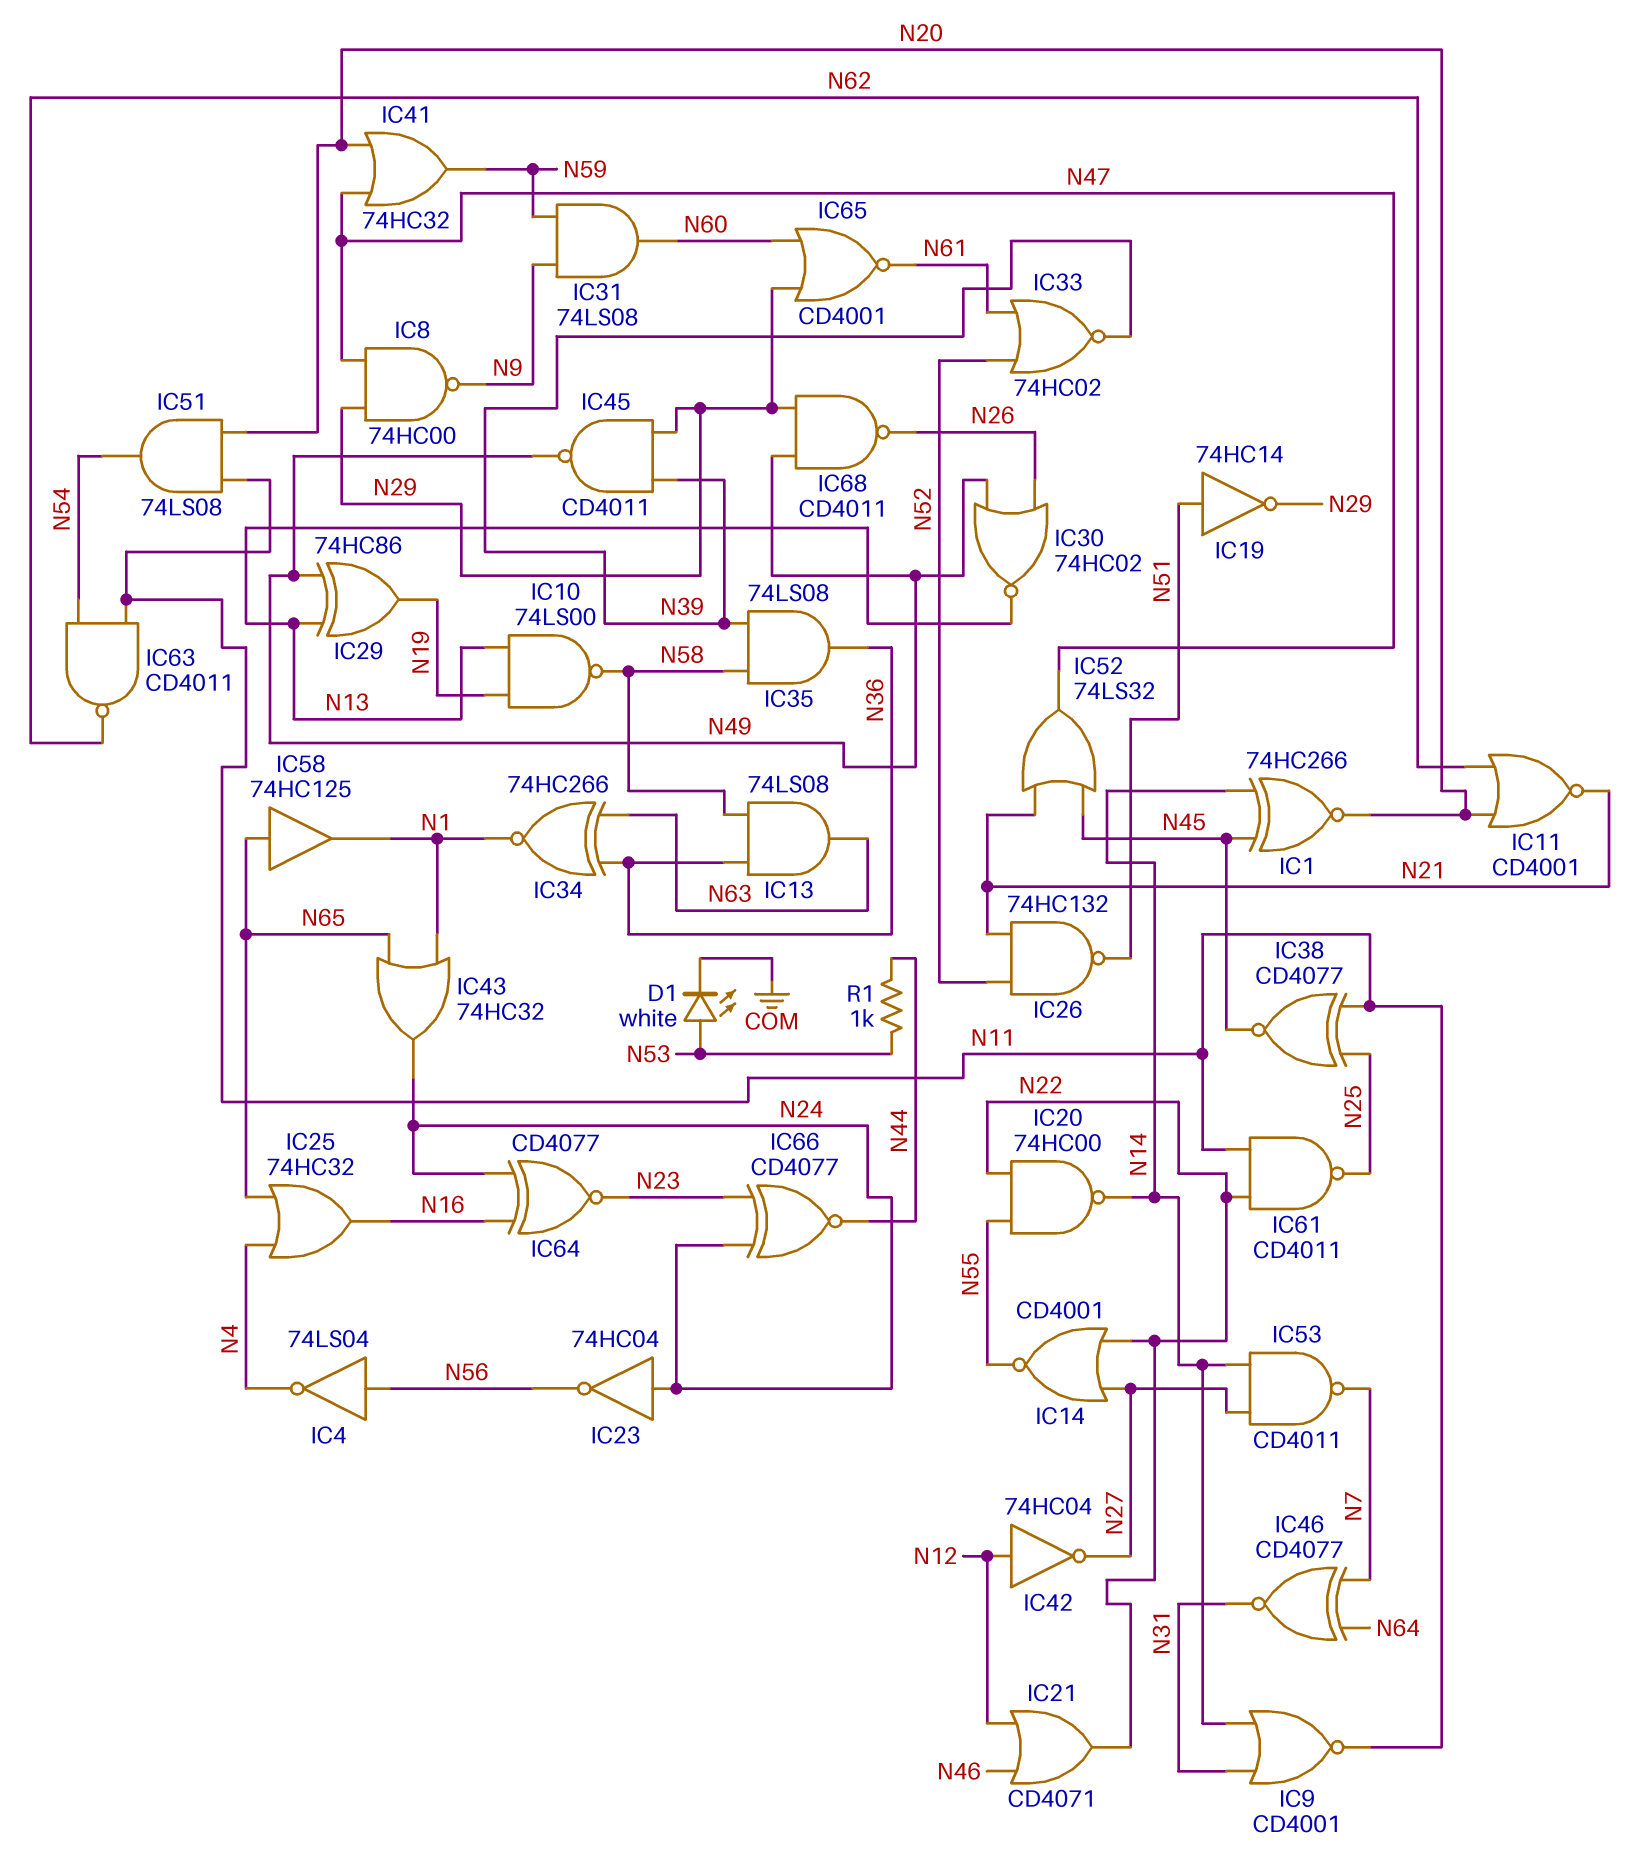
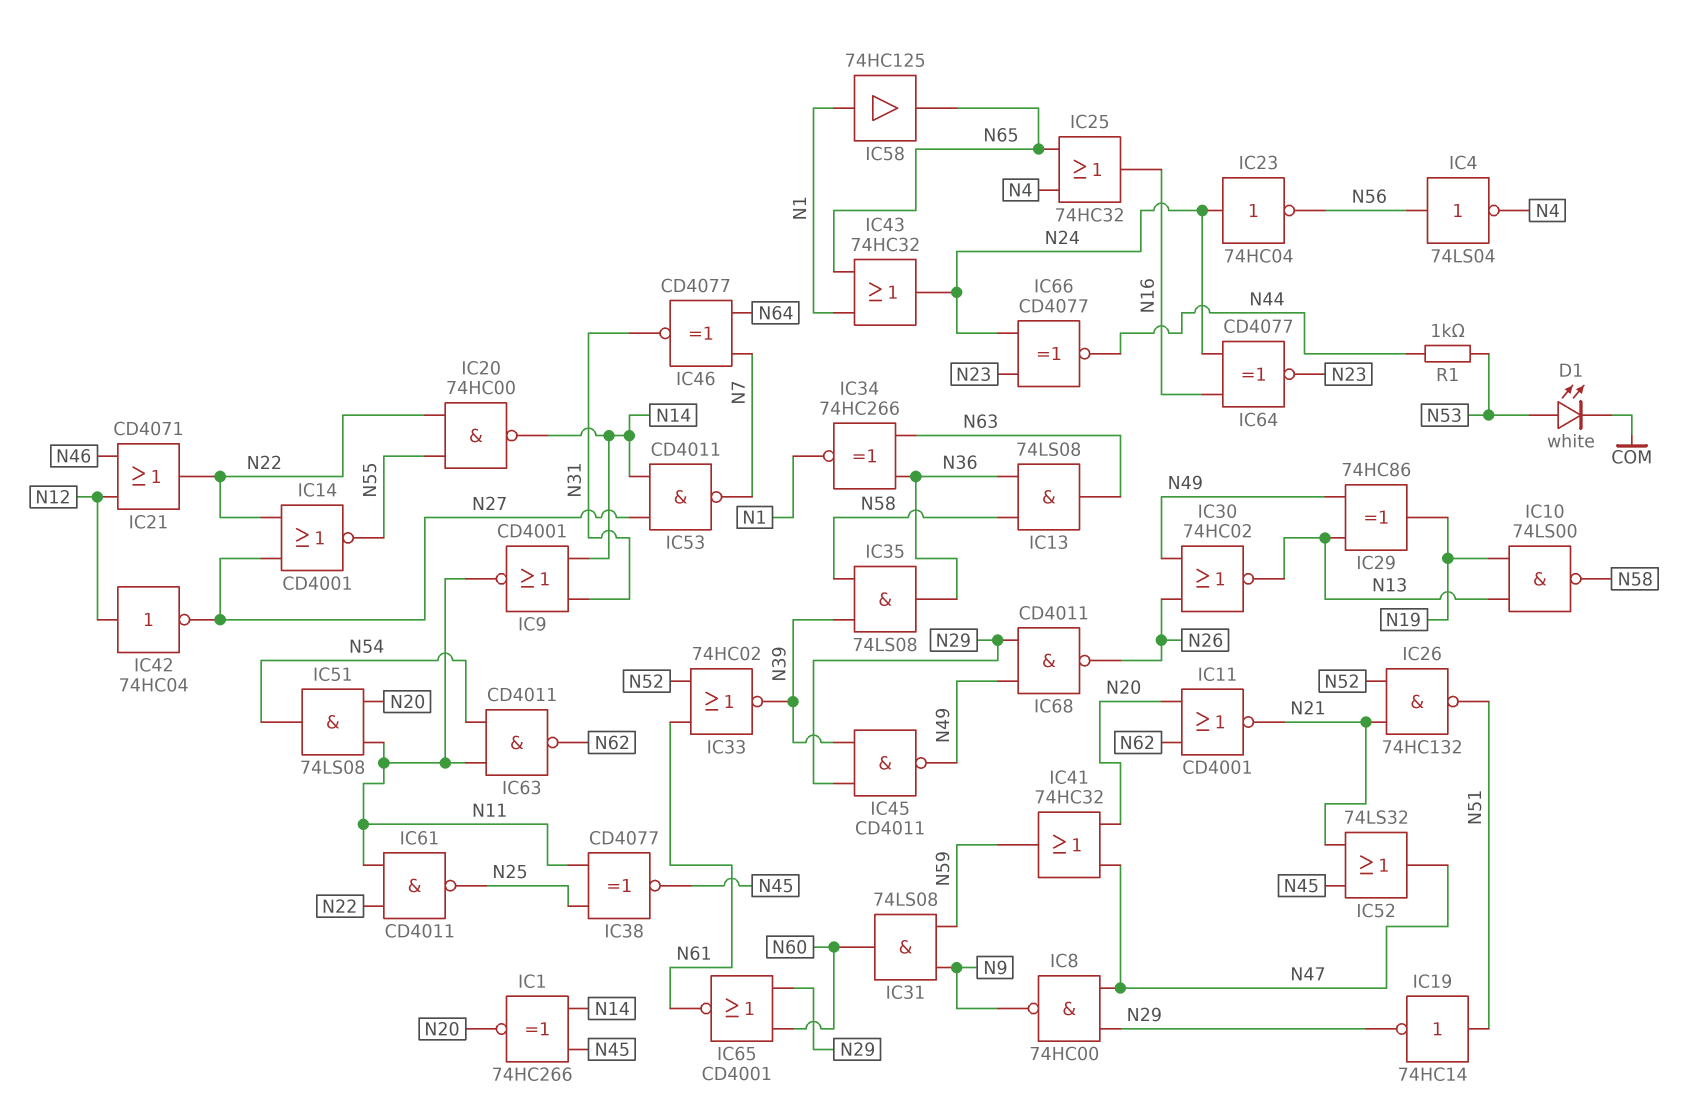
IC58: buffer 74HC125 (in N65, out N1) -> buffer 74HC125 (in N1, out N65)

